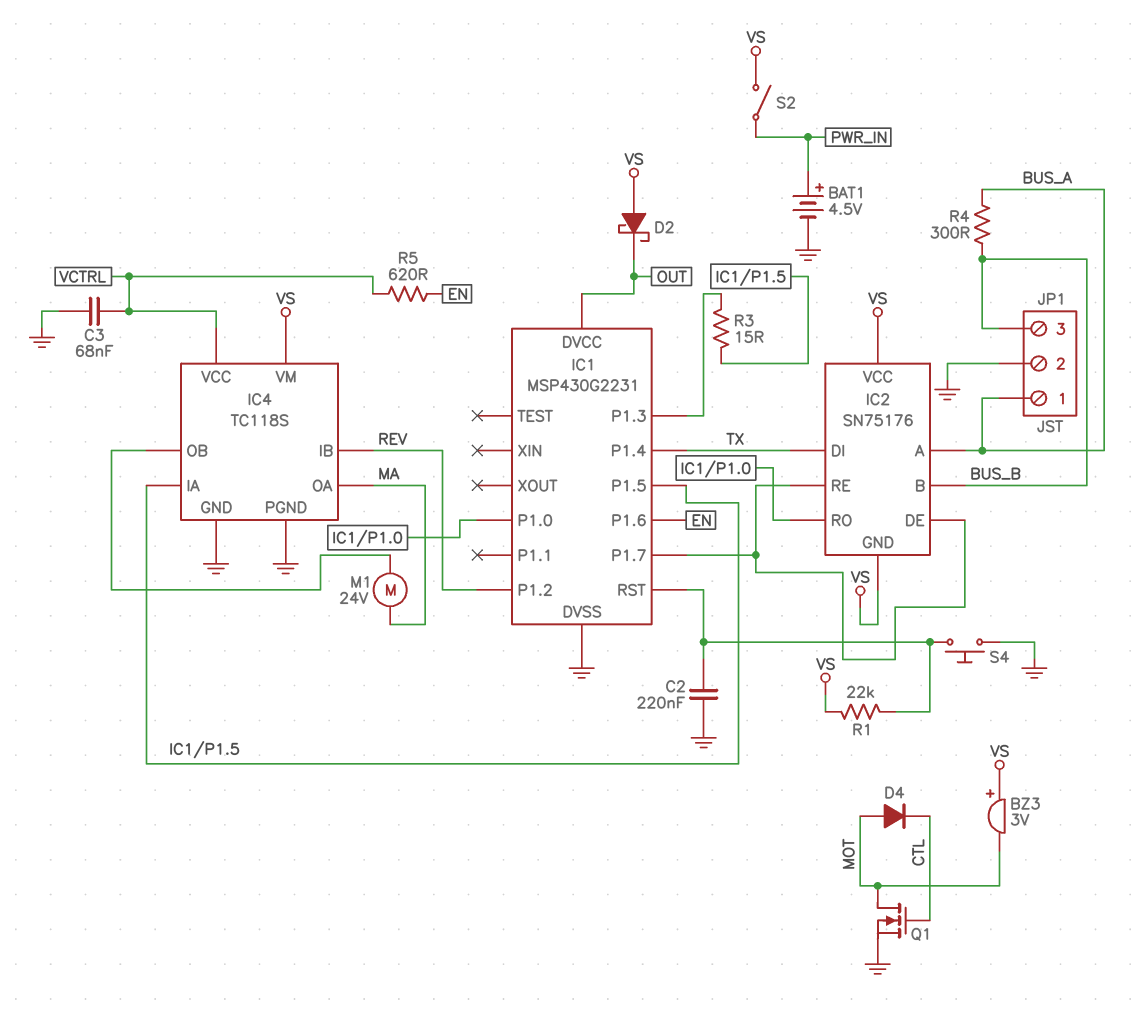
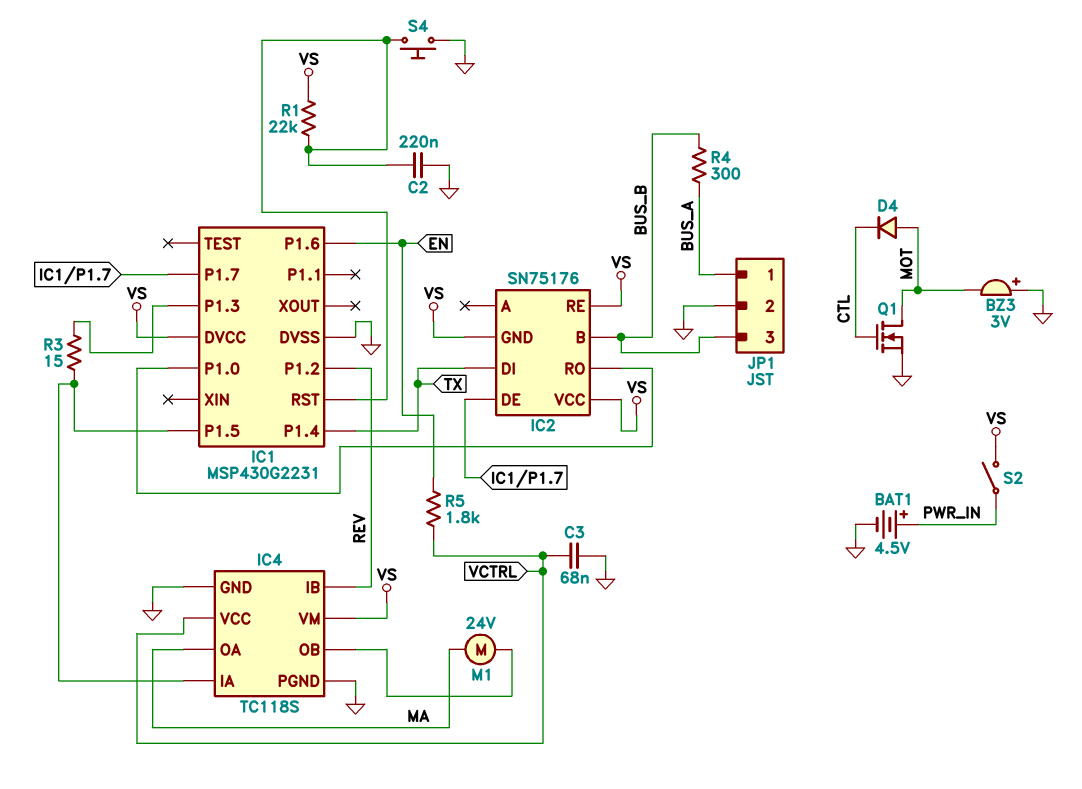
BZ3: buzzer 3V (plus VS, minus MOT) -> buzzer 3V (plus GND, minus MOT)
D2: schottky (A VS, K OUT) -> none
IC1 pin DVCC: OUT -> VS
IC2 pin A: BUS_A -> none
IC2 pin RE: IC1/P1.7 -> VS
R5: 620 (EN, VCTRL) -> 1.8k (EN, VCTRL)

